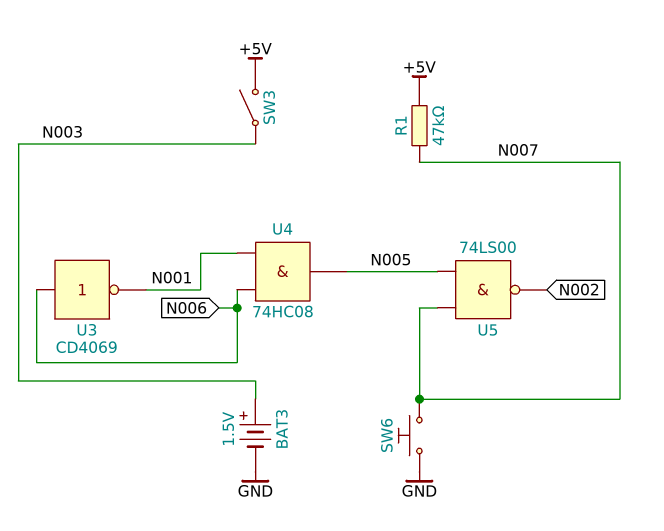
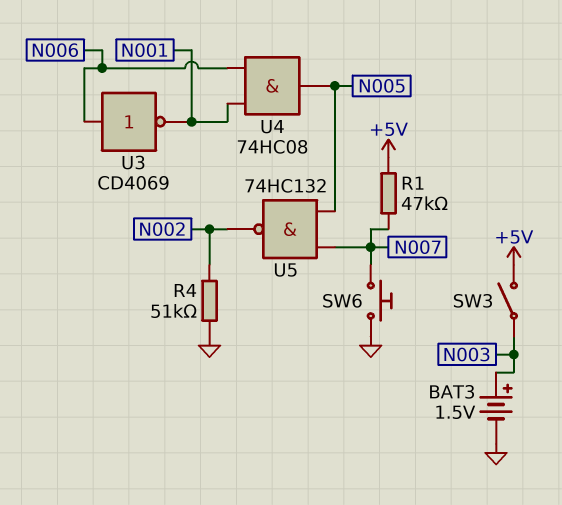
R4: none -> 51k (GND, N002)
U5: NAND 74LS00 (in N005, in N007, out N002) -> NAND 74HC132 (in N005, in N007, out N002)

